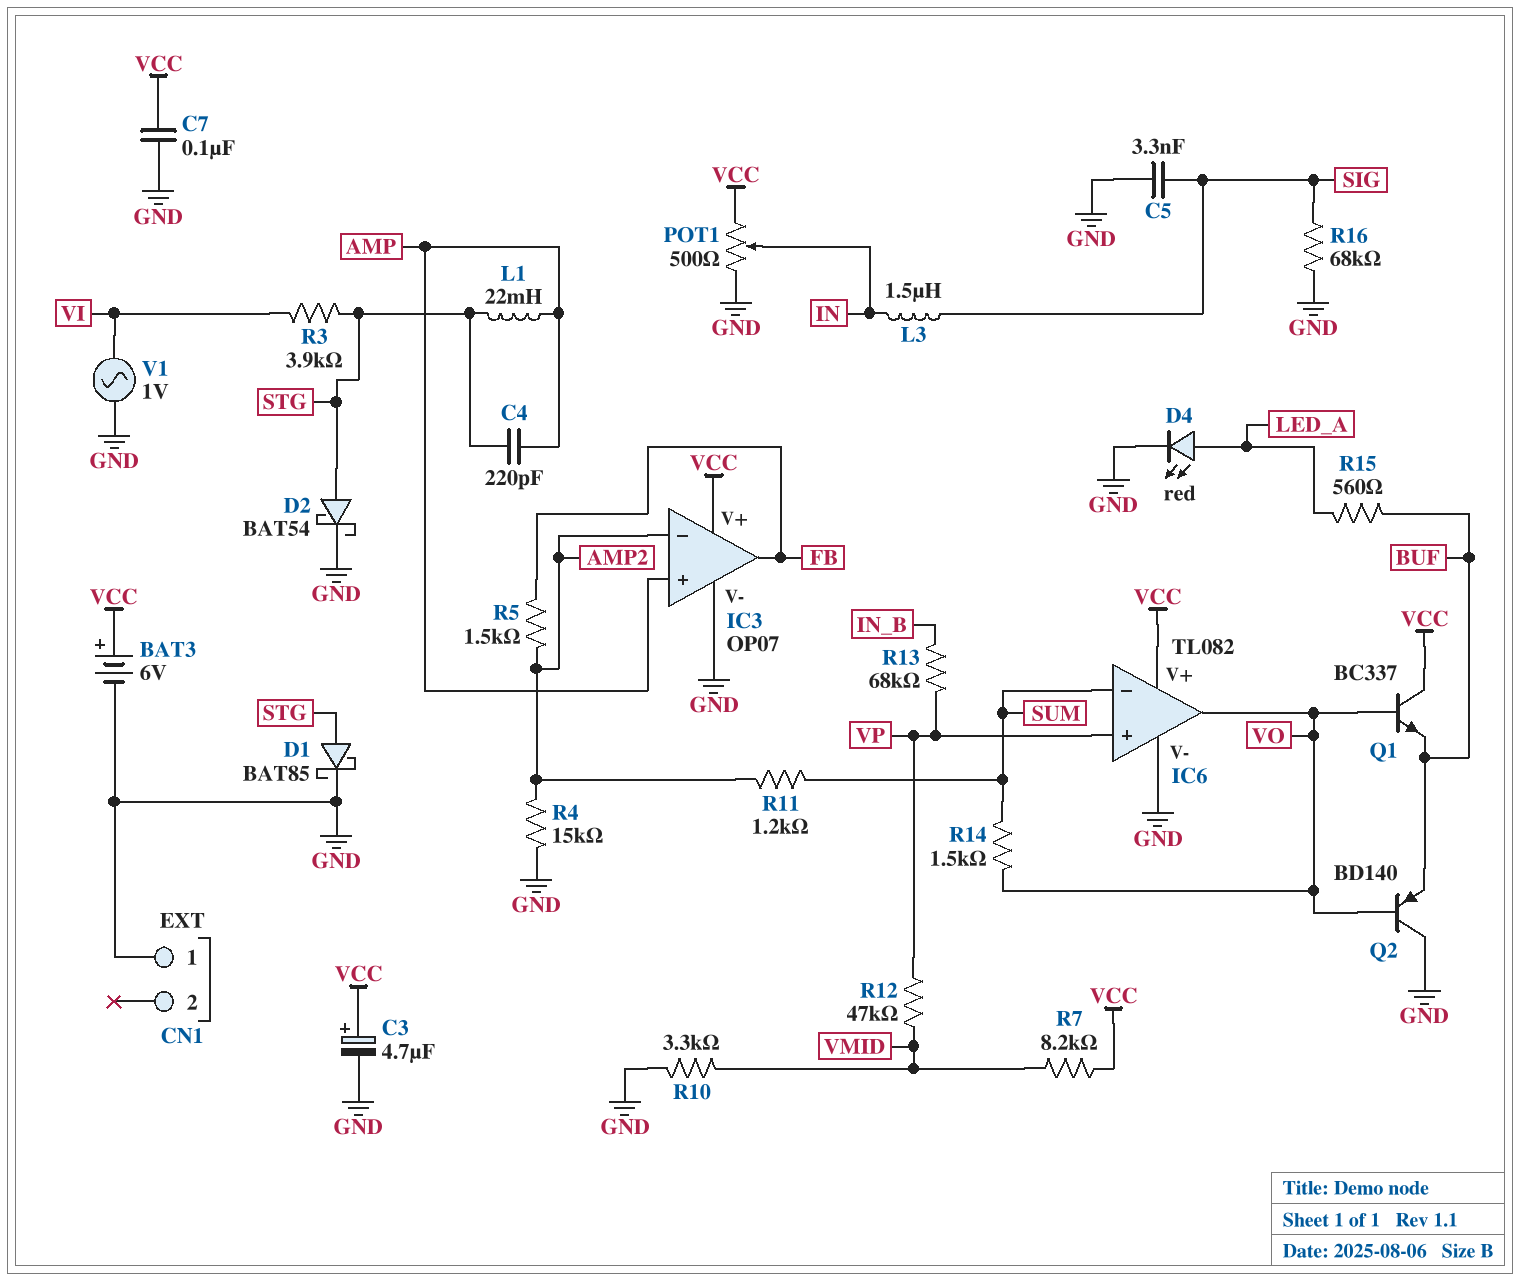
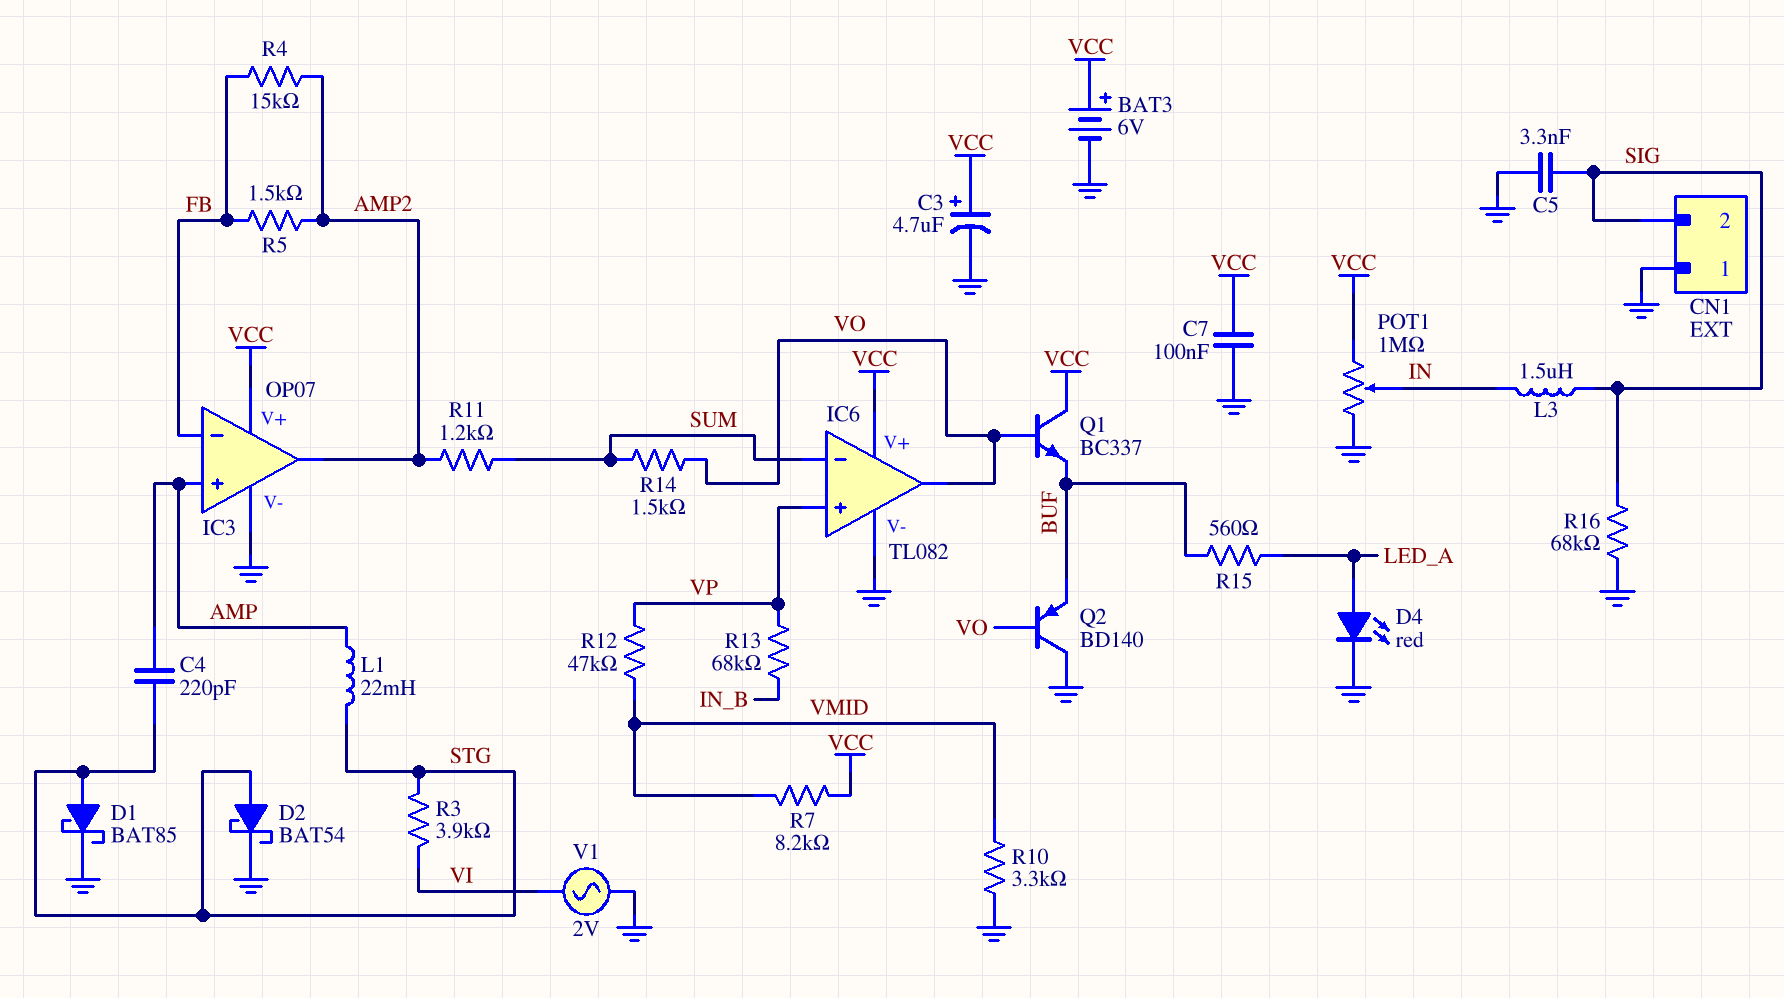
CN1 pin 2: none -> SIG
IC3 pin in-: AMP2 -> FB
IC3 pin out: FB -> AMP2
POT1: 500 (GND, VCC, wiper IN) -> 1M (GND, VCC, wiper IN)
R4: 15k (AMP2, GND) -> 15k (AMP2, FB)
V1: AC 1V (GND, VI) -> AC 2V (GND, VI)

